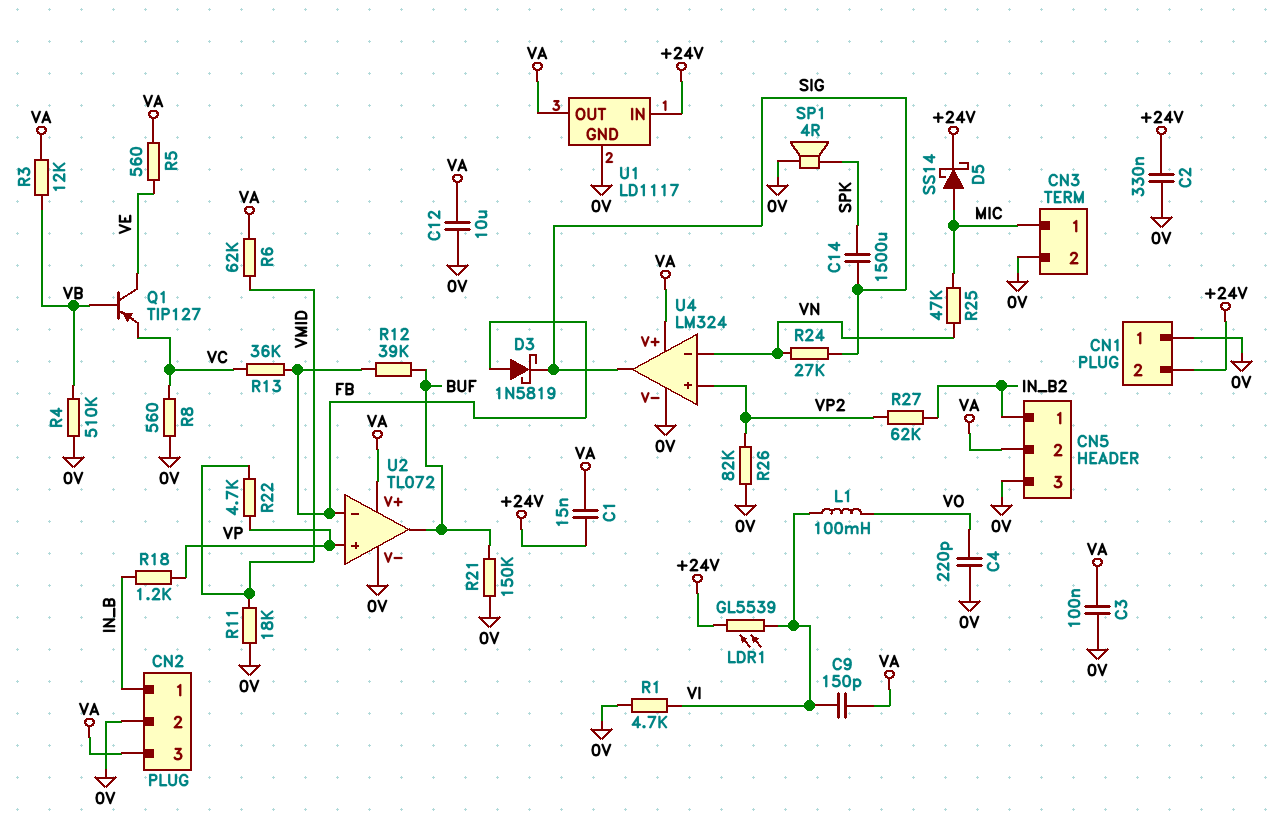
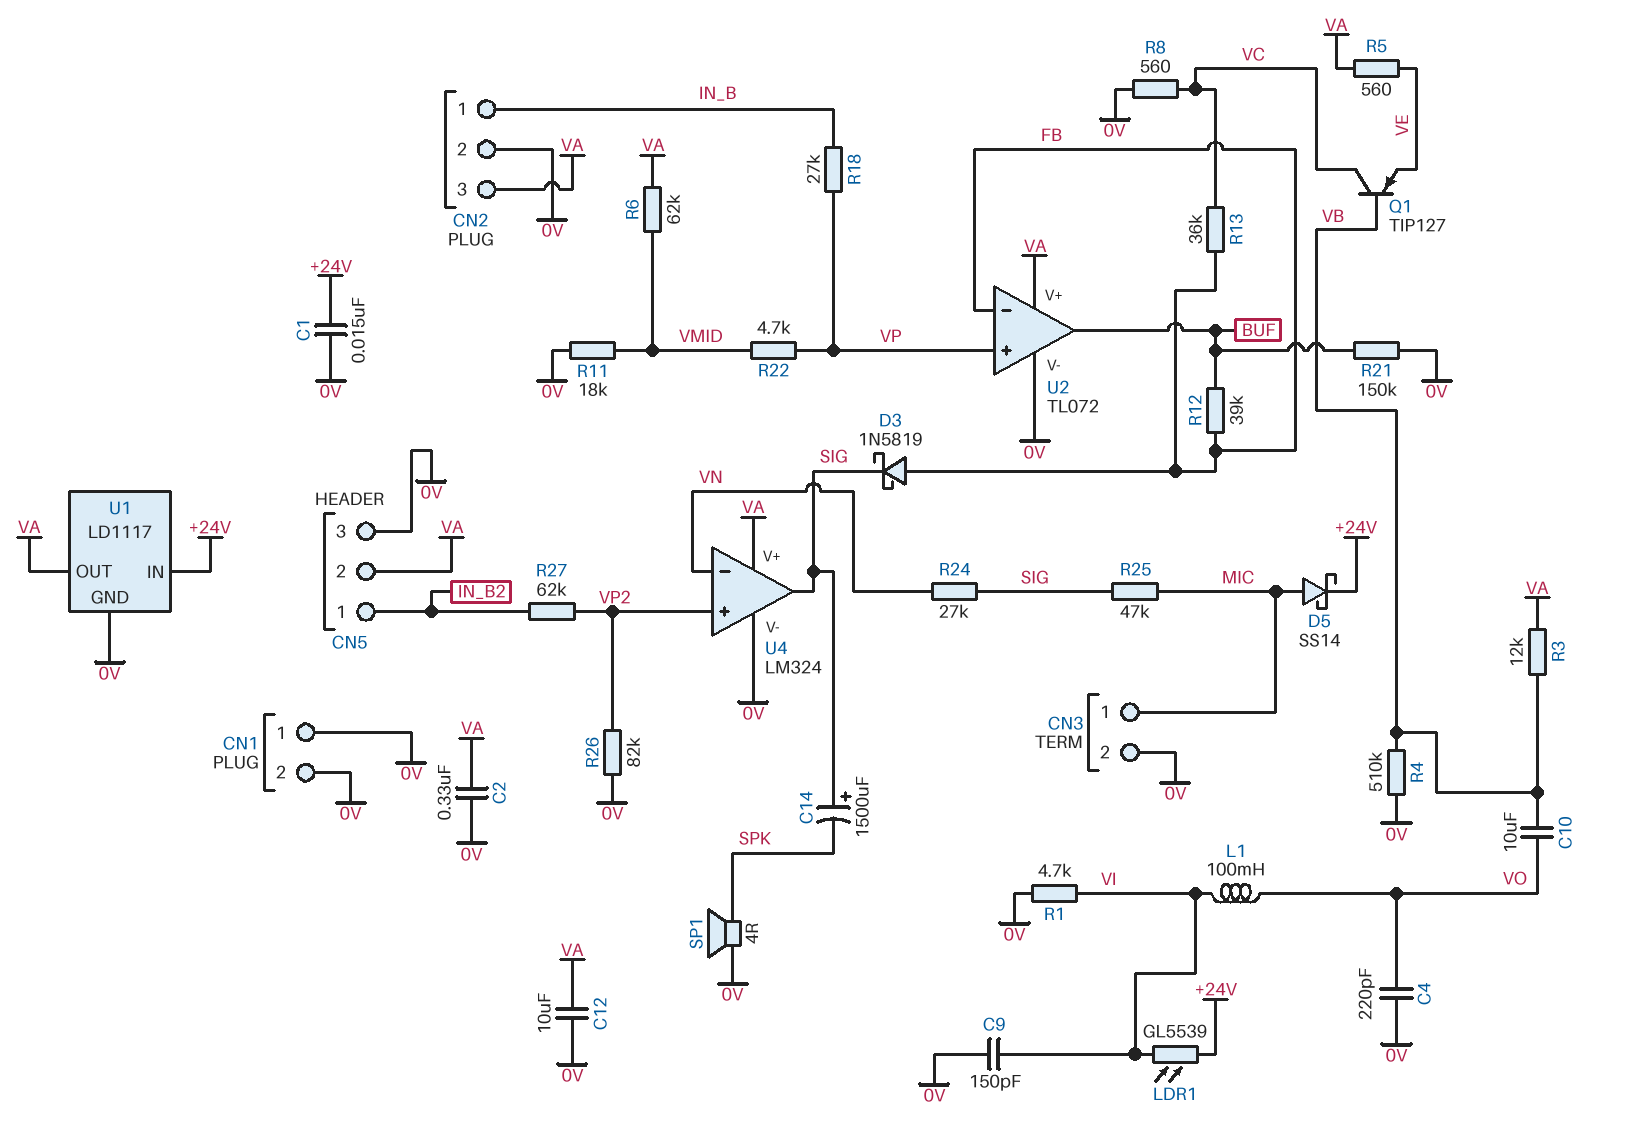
C1: 15nF (+24V, VA) -> 15nF (+24V, 0V)
C2: 330nF (+24V, 0V) -> 330nF (0V, VA)
C3: 100nF (0V, VA) -> none
C9: 150pF (VA, VI) -> 150pF (0V, VI)
C10: none -> 10uF (VB, VO)
C14: 1500uF (SIG, SPK) -> 1500uF (plus SIG, minus SPK)
CN1 pin 2: +24V -> 0V
Q1: PNP TIP127 (B VB, C VE, E VC) -> PNP TIP127 (B VB, C VC, E VE)
R18: 1.2k (IN_B, VP) -> 27k (IN_B, VP)
R25: 47k (MIC, VN) -> 47k (MIC, SIG)

